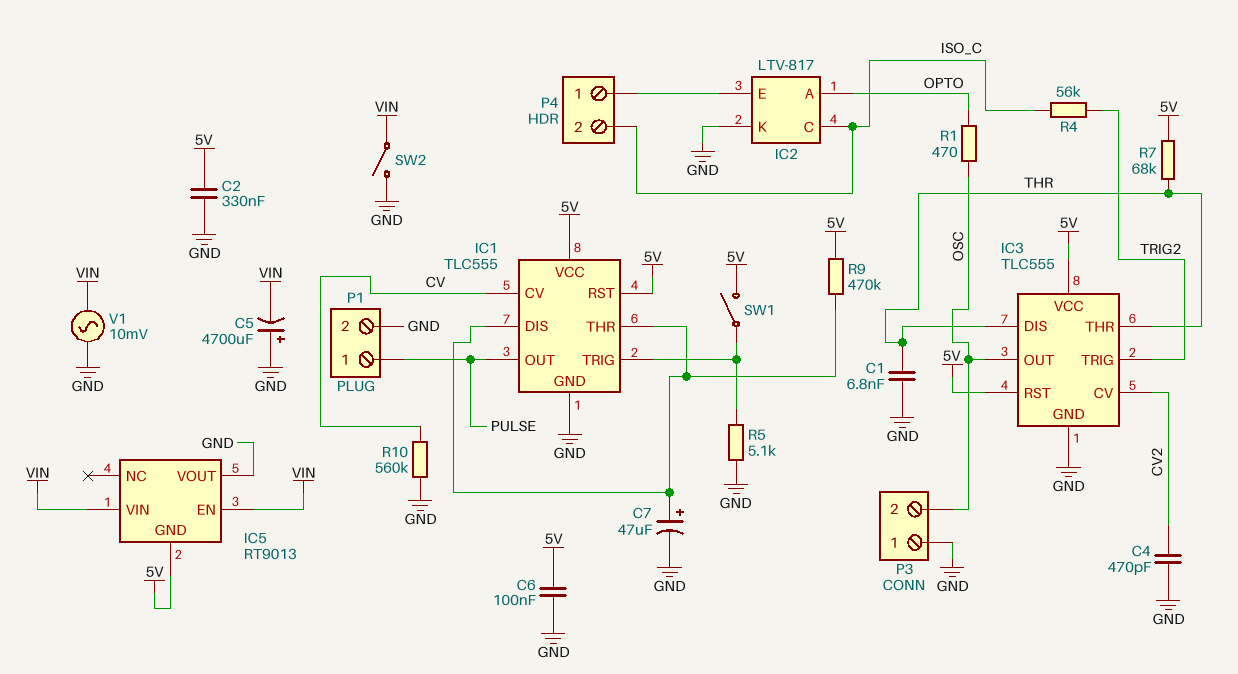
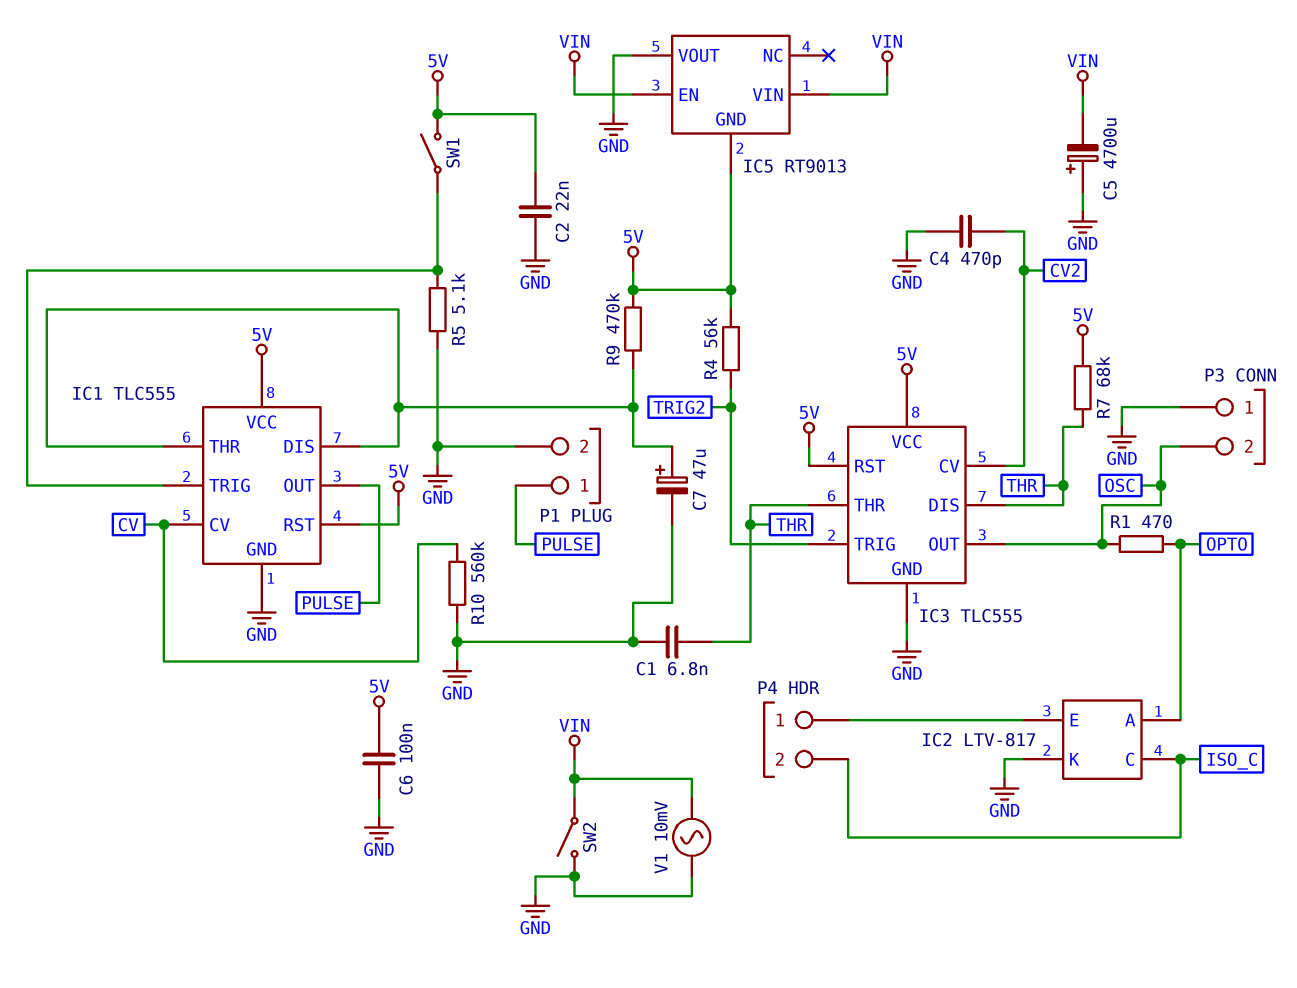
C2: 330nF (5V, GND) -> 22nF (5V, GND)
R4: 56k (ISO_C, TRIG2) -> 56k (5V, TRIG2)

